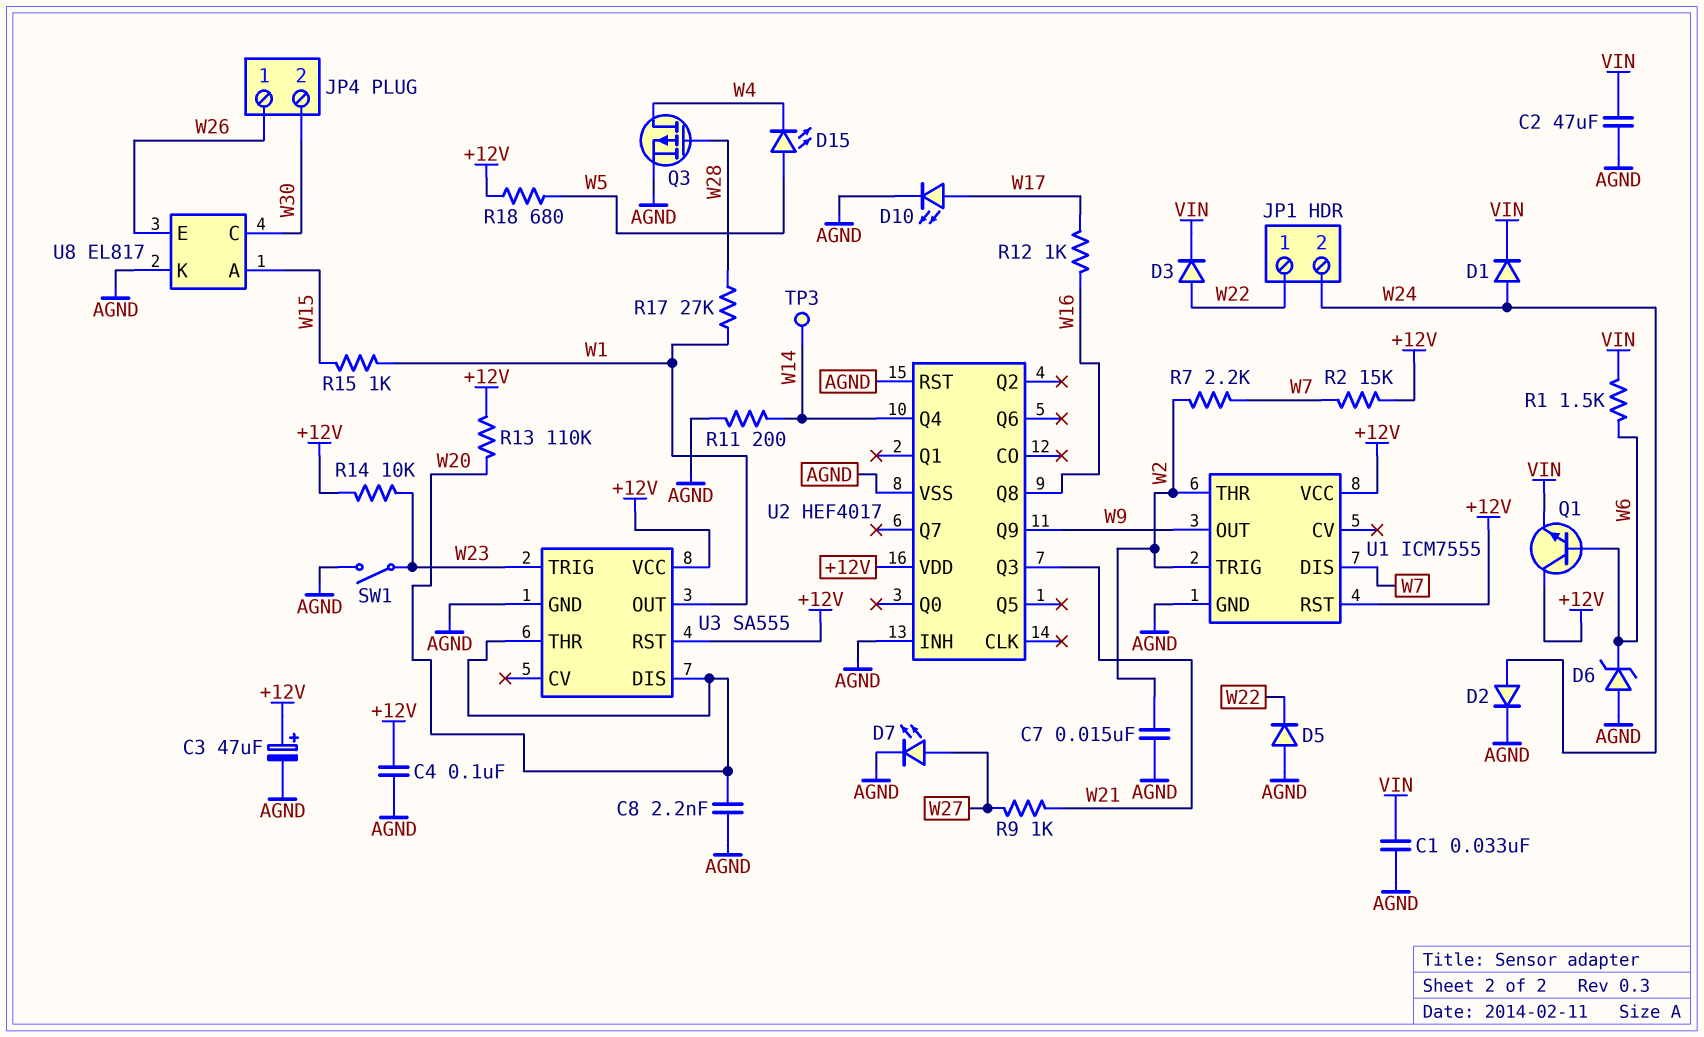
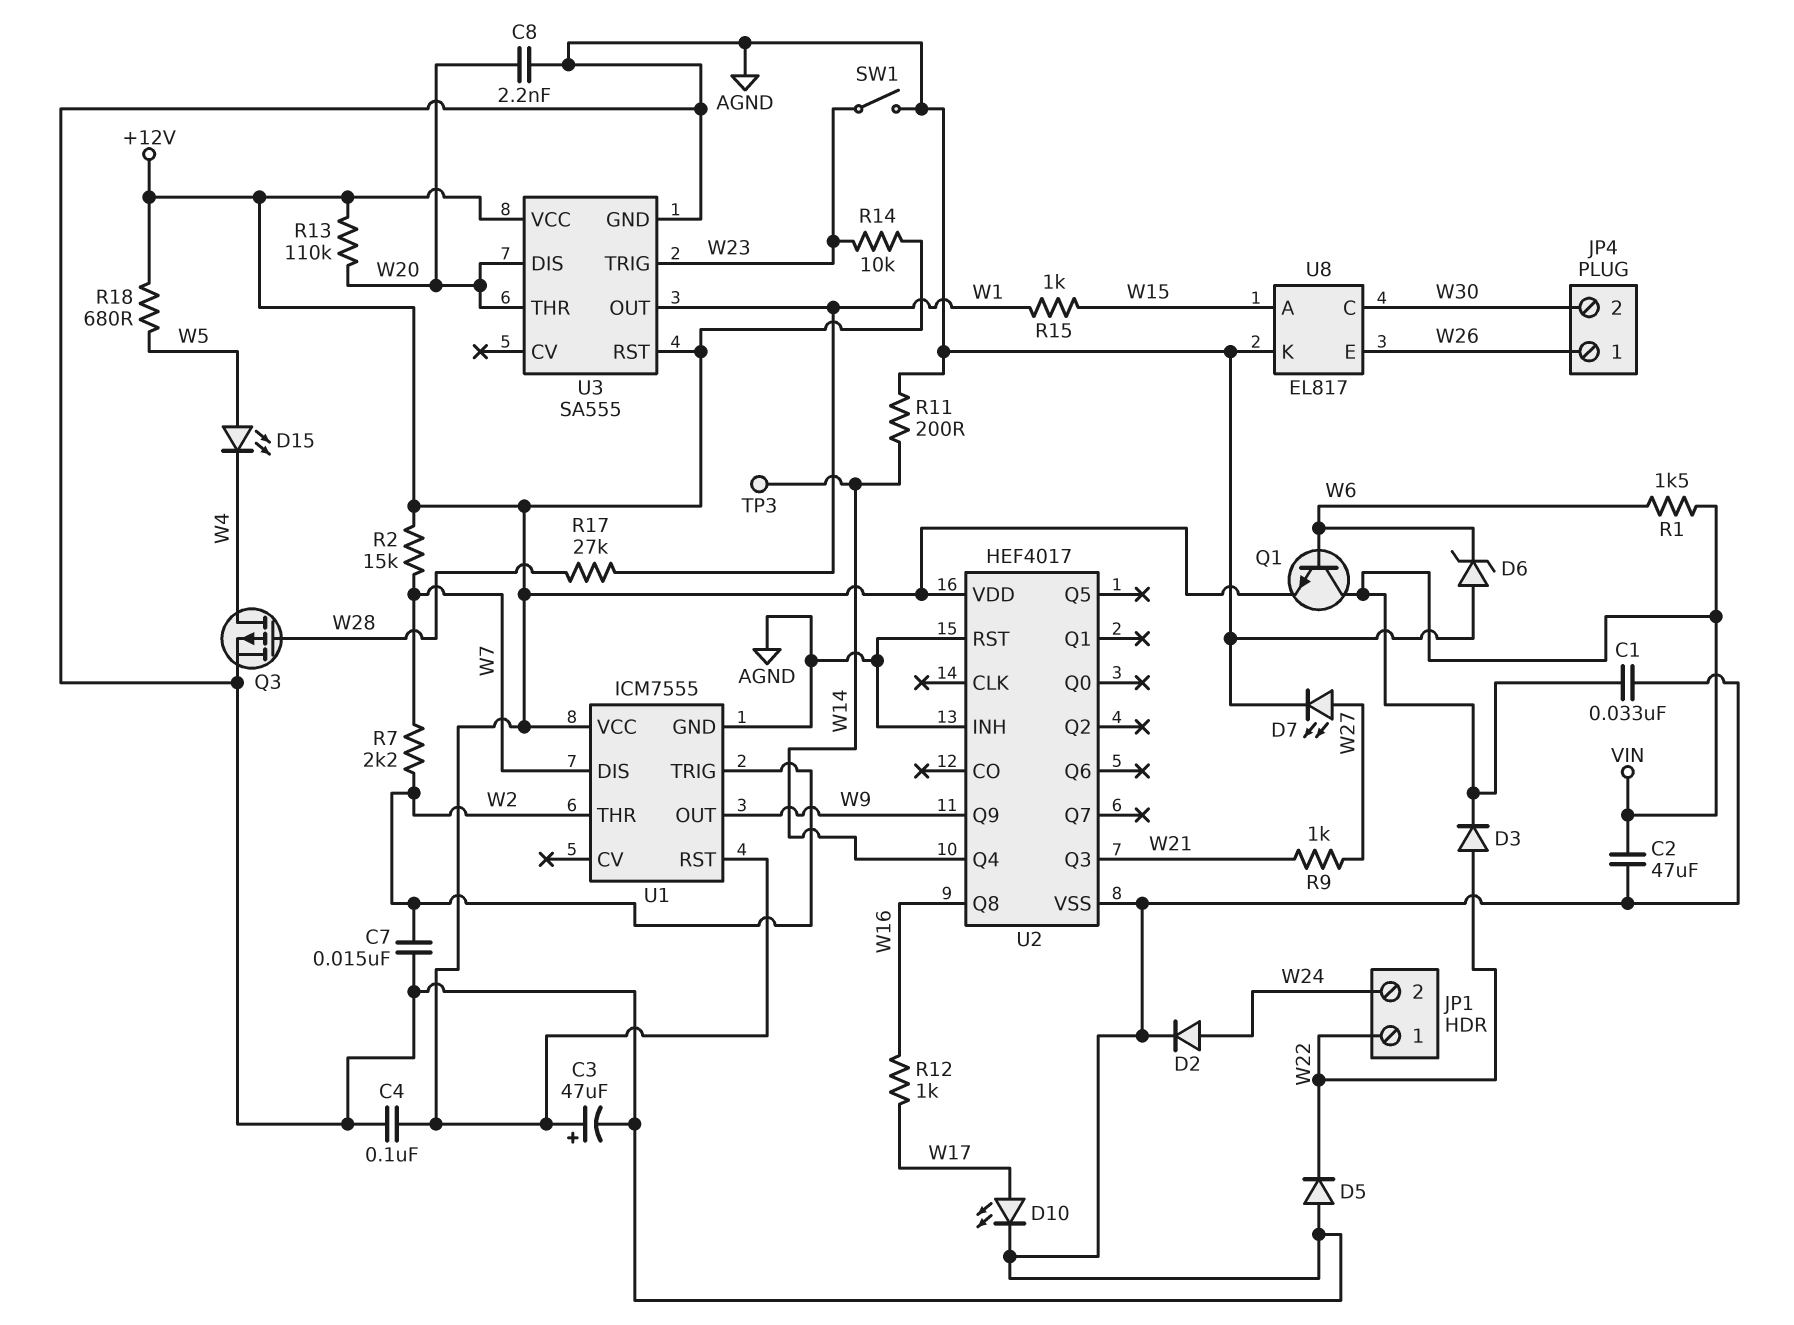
D1: diode (A W24, K VIN) -> none
Q1: NPN (B W6, C +12V, E VIN) -> NPN (B W6, C VIN, E +12V)

